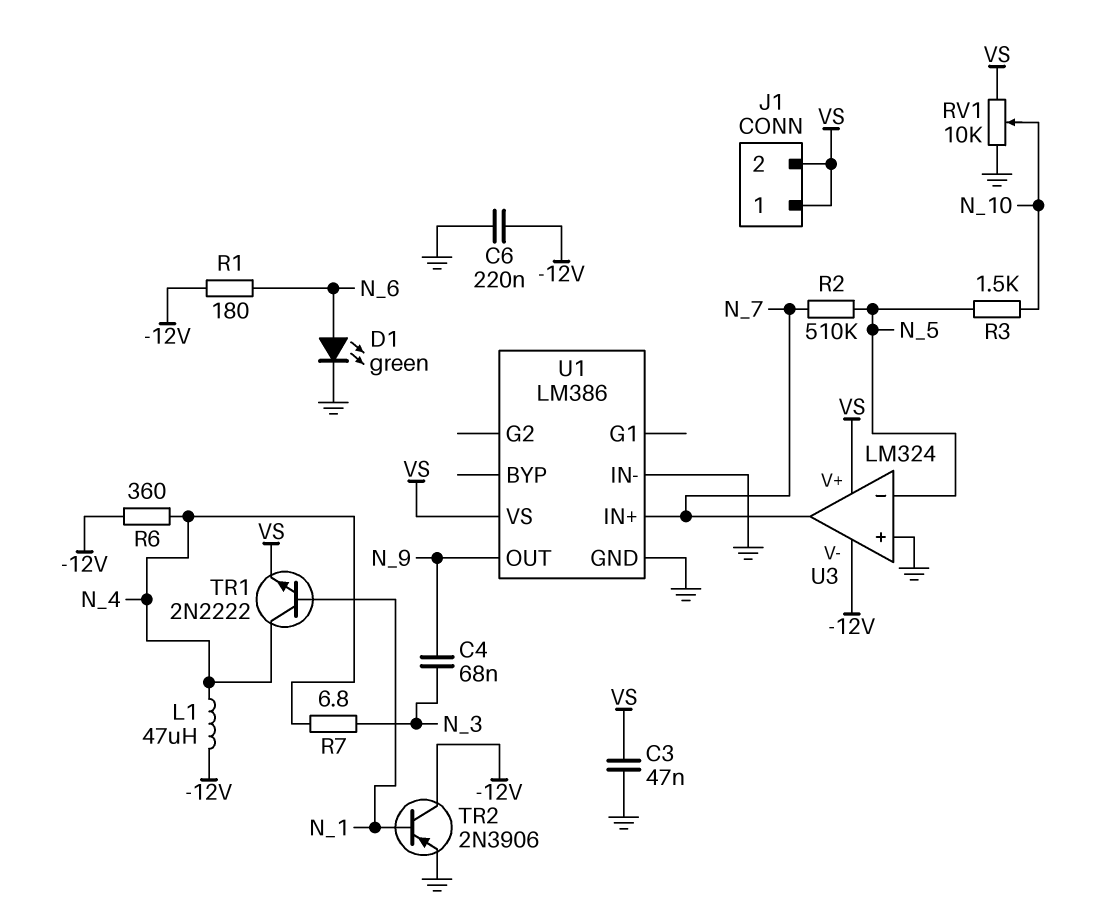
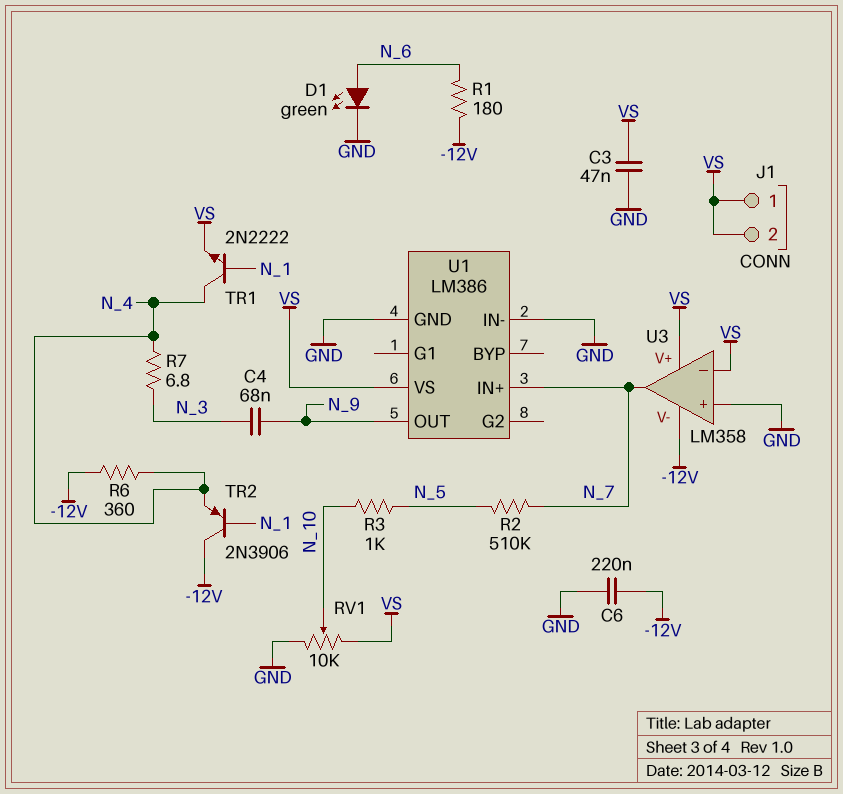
L1: 47uH (-12V, N_4) -> none
R3: 1.5k (N_5, N_10) -> 1k (N_5, N_10)
TR2: PNP 2N3906 (B N_1, C -12V, E GND) -> PNP 2N3906 (B N_1, C -12V, E N_4)
U3: LM324 -> LM358
U3 pin in-: N_5 -> VS

